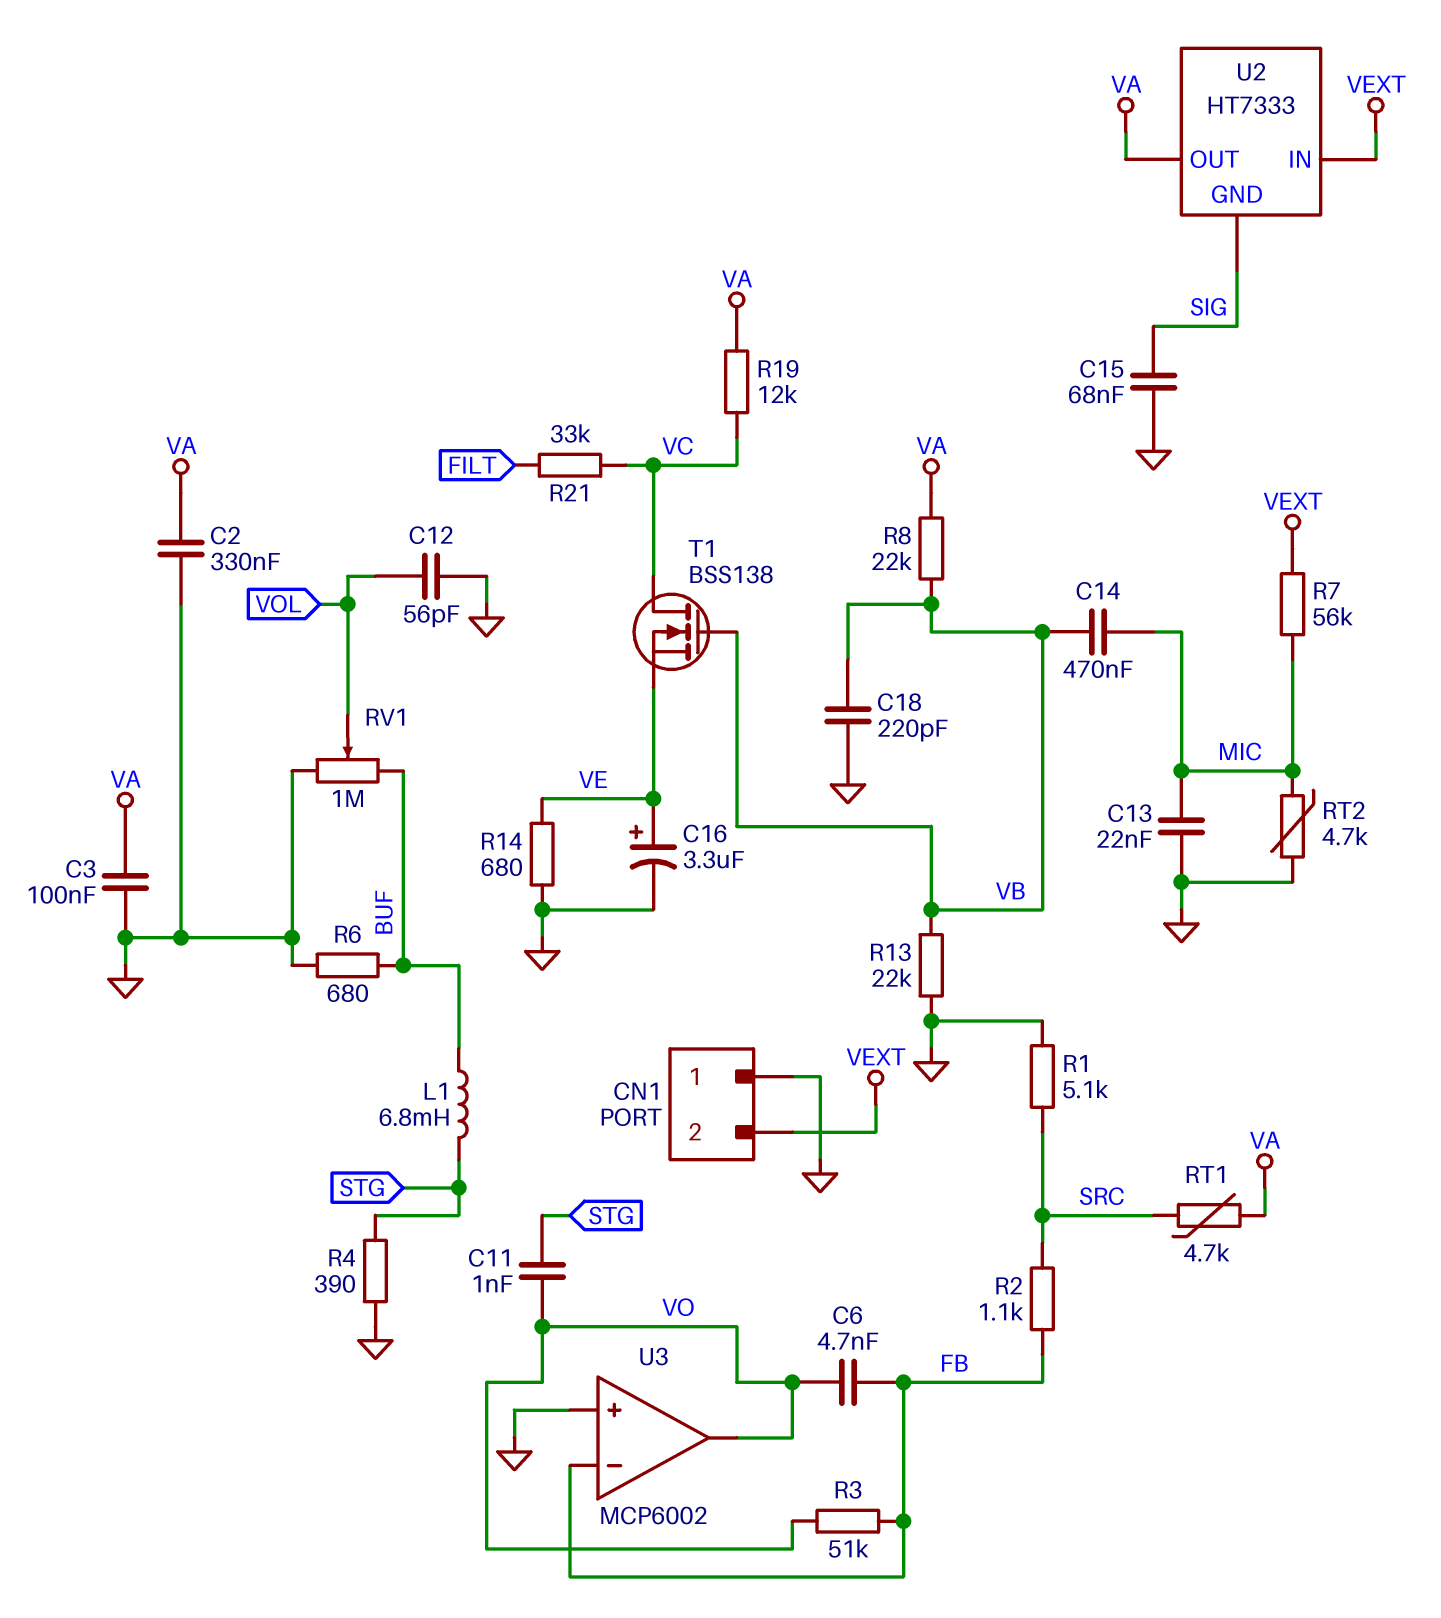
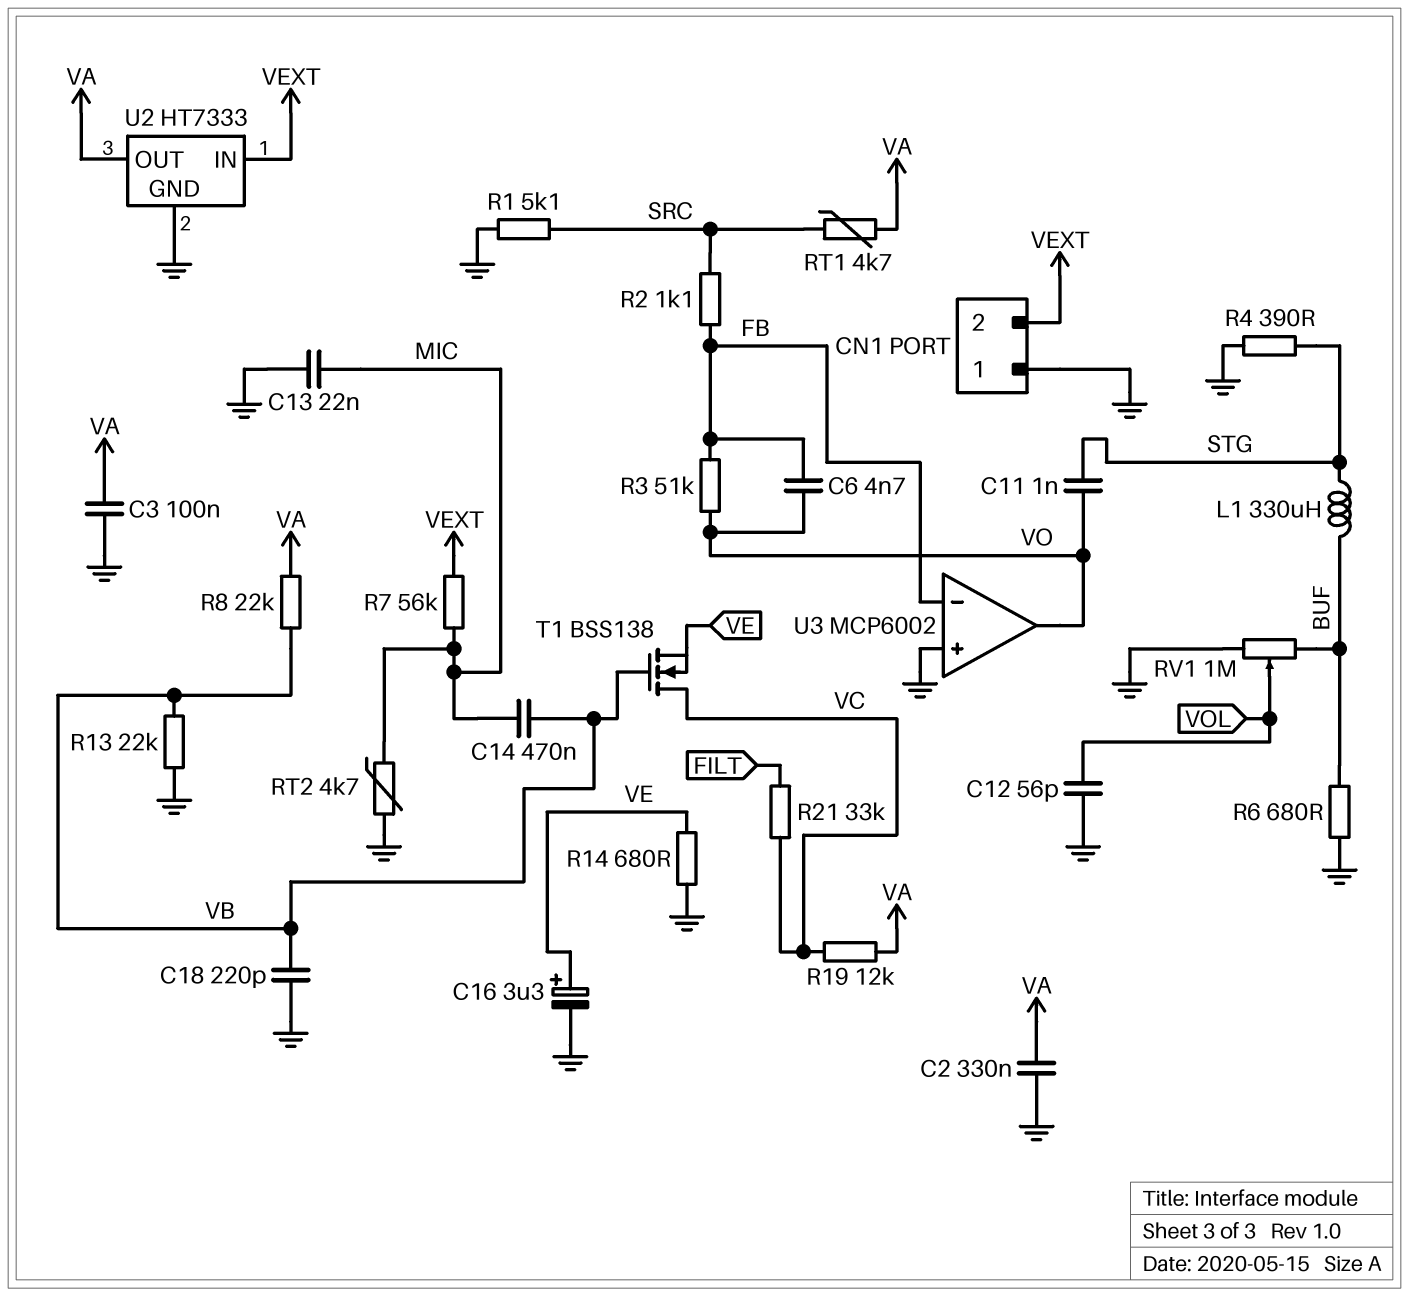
C15: 68nF (GND, SIG) -> none
L1: 6.8mH (BUF, STG) -> 330uH (BUF, STG)
U2 pin GND: SIG -> GND

